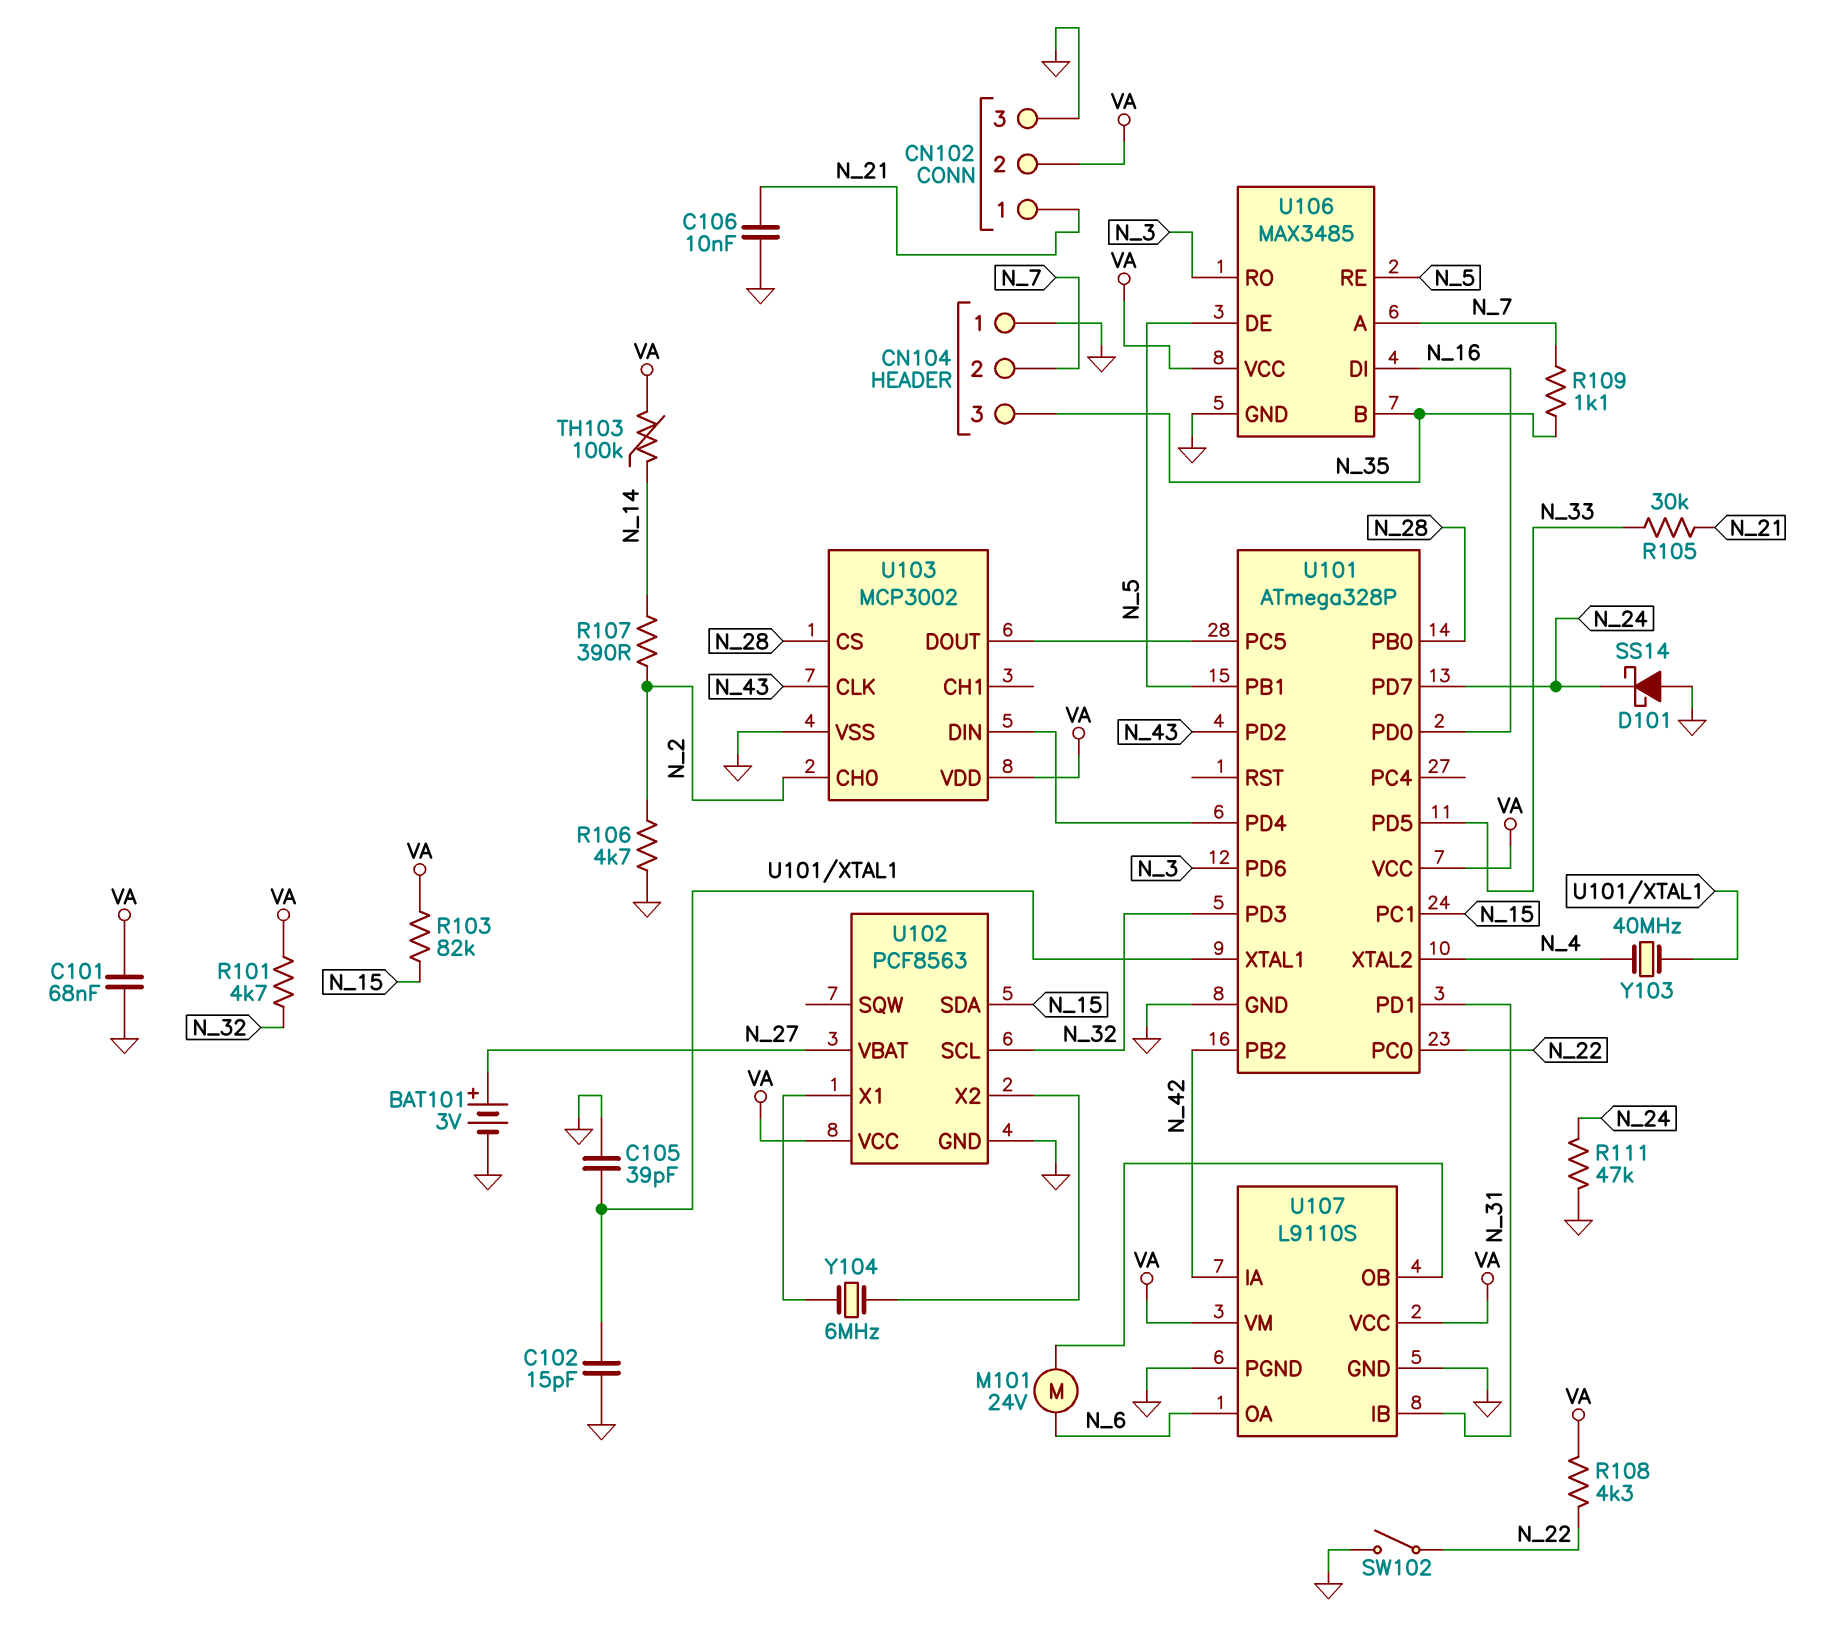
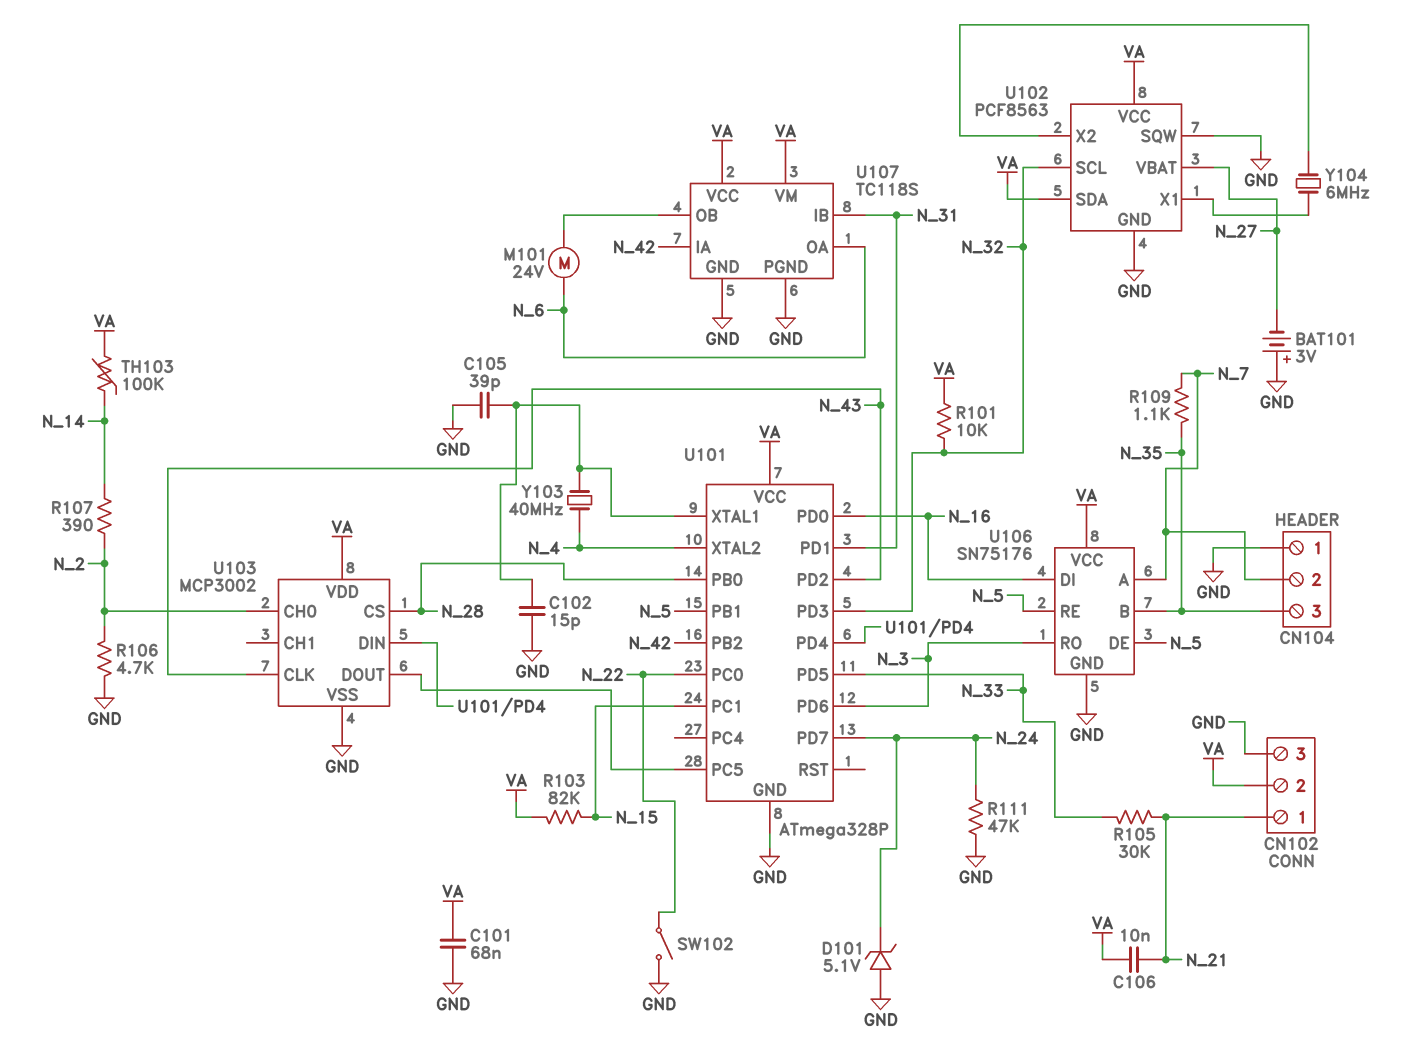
BAT101: 3V (plus N_27, minus GND) -> 3V (plus GND, minus N_27)
C106: 10nF (GND, N_21) -> 10nF (N_21, VA)
D101: schottky SS14 (A GND, K N_24) -> zener 5.1V (A GND, K N_24)
R101: 4.7k (N_32, VA) -> 10k (N_32, VA)
R108: 4.3k (N_22, VA) -> none
U102 pin SDA: N_15 -> VA
U102 pin SQW: none -> GND
U106: MAX3485 -> SN75176
U107: L9110S -> TC118S

